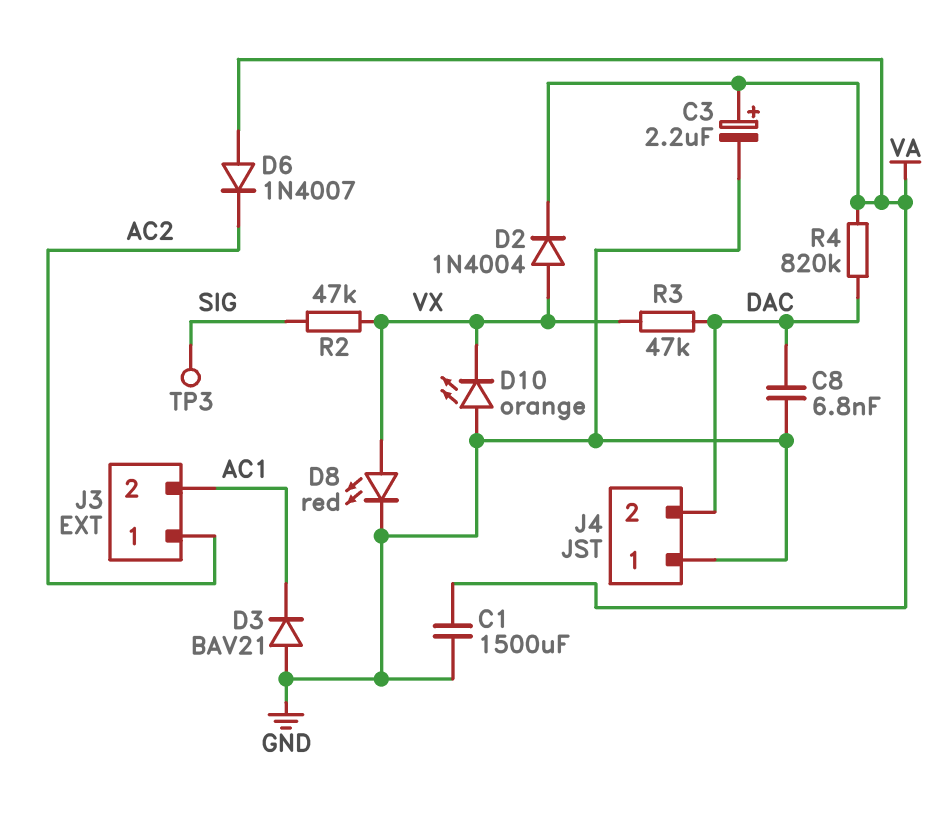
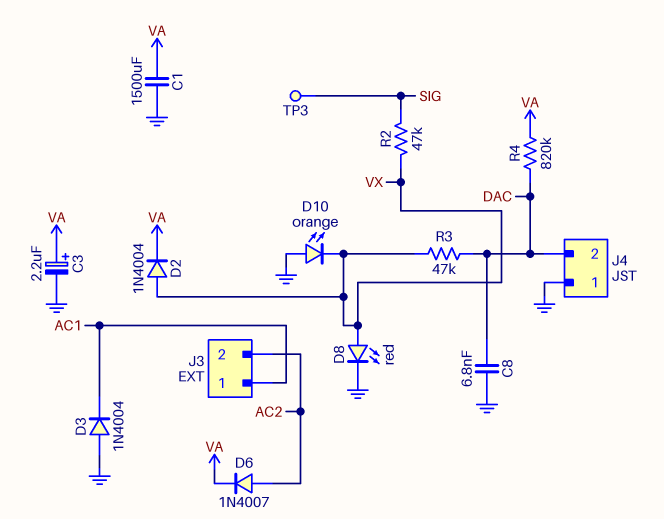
D3: diode BAV21 (A GND, K AC1) -> diode 1N4004 (A GND, K AC1)
D6: diode 1N4007 (A VA, K AC2) -> diode 1N4007 (A AC2, K VA)
J3 pin 1: AC2 -> AC1
J3 pin 2: AC1 -> AC2

